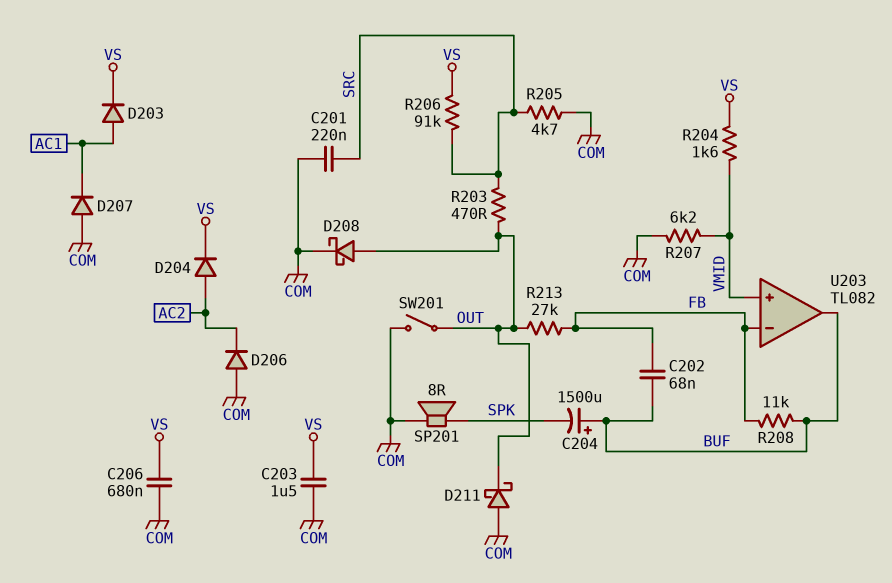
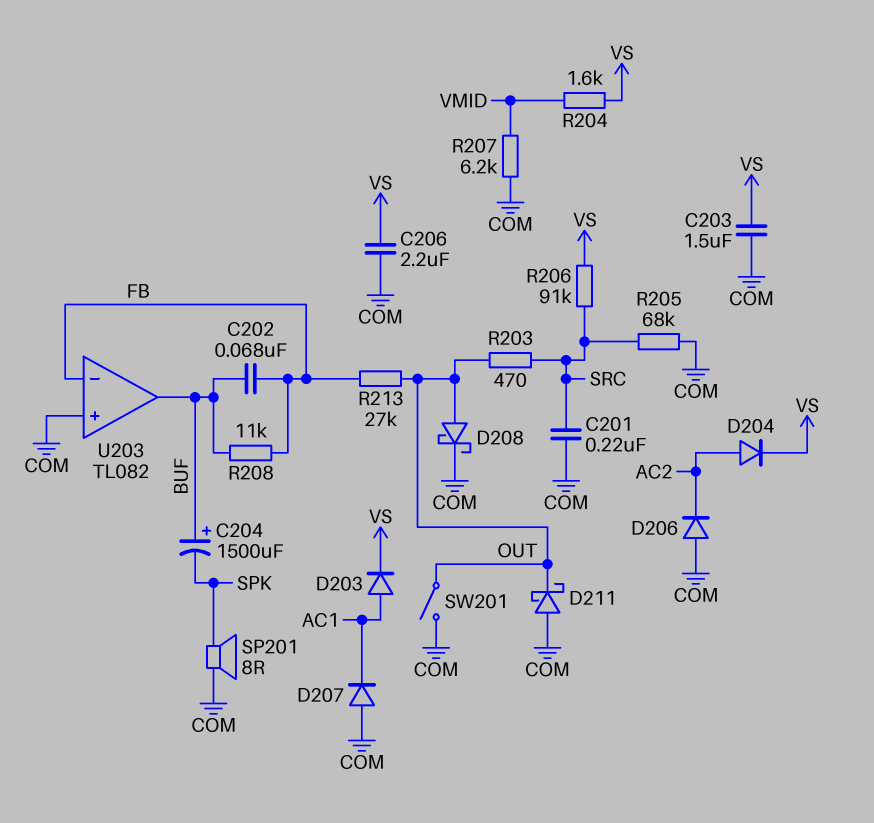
C206: 680nF (COM, VS) -> 2.2uF (COM, VS)
R205: 4.7k (COM, SRC) -> 68k (COM, SRC)
U203 pin in+: VMID -> COM

